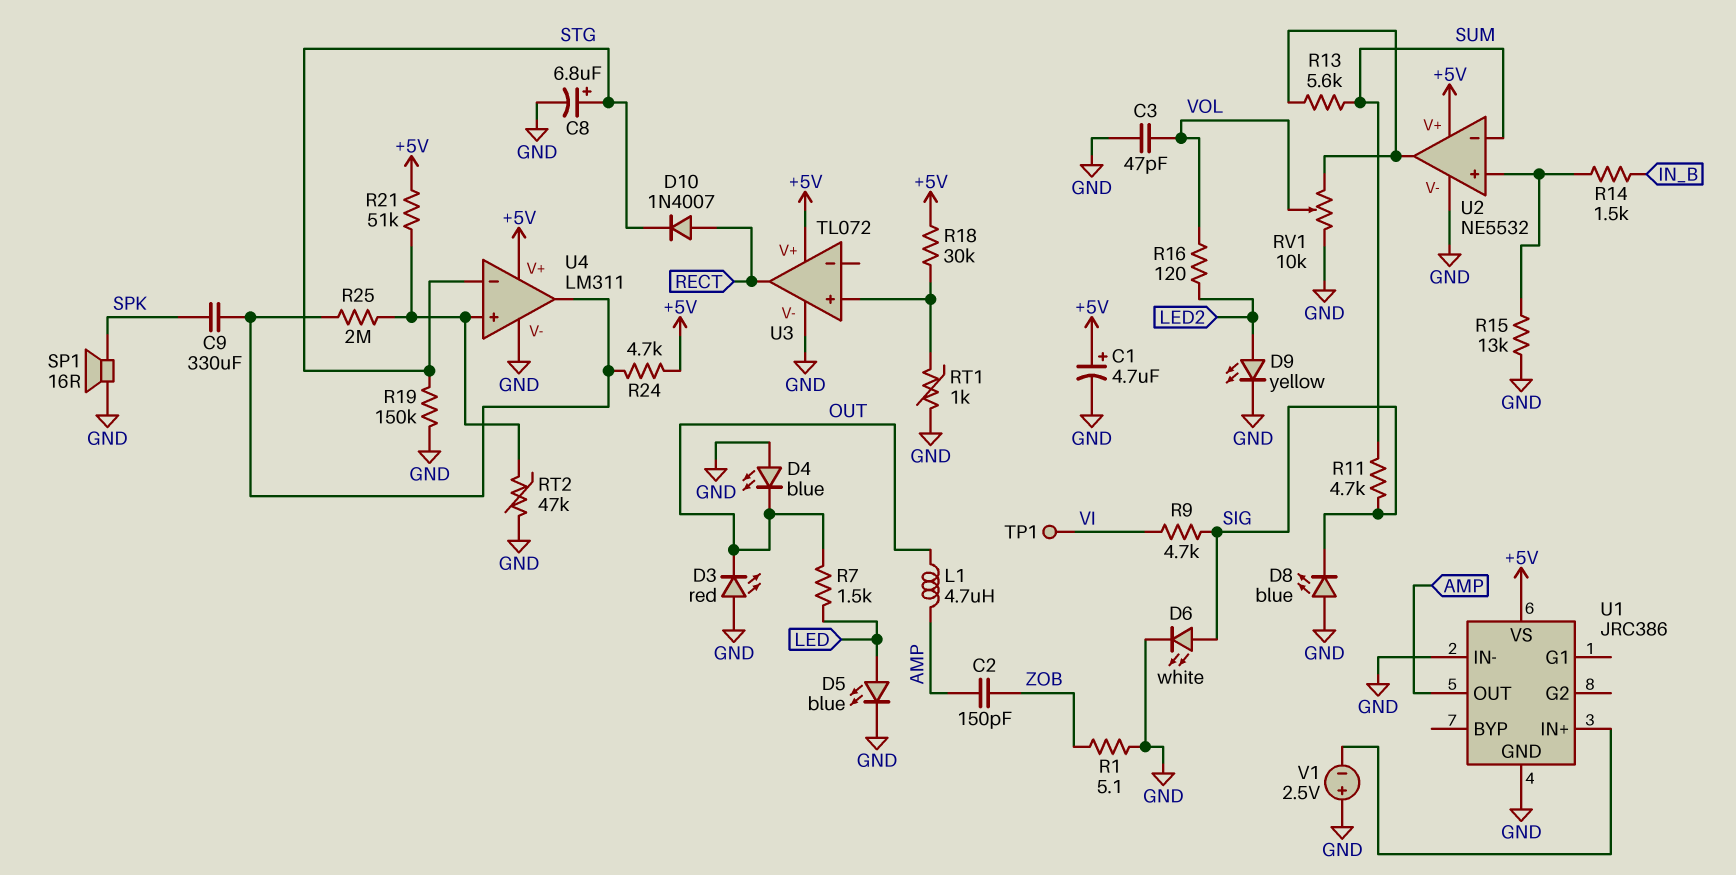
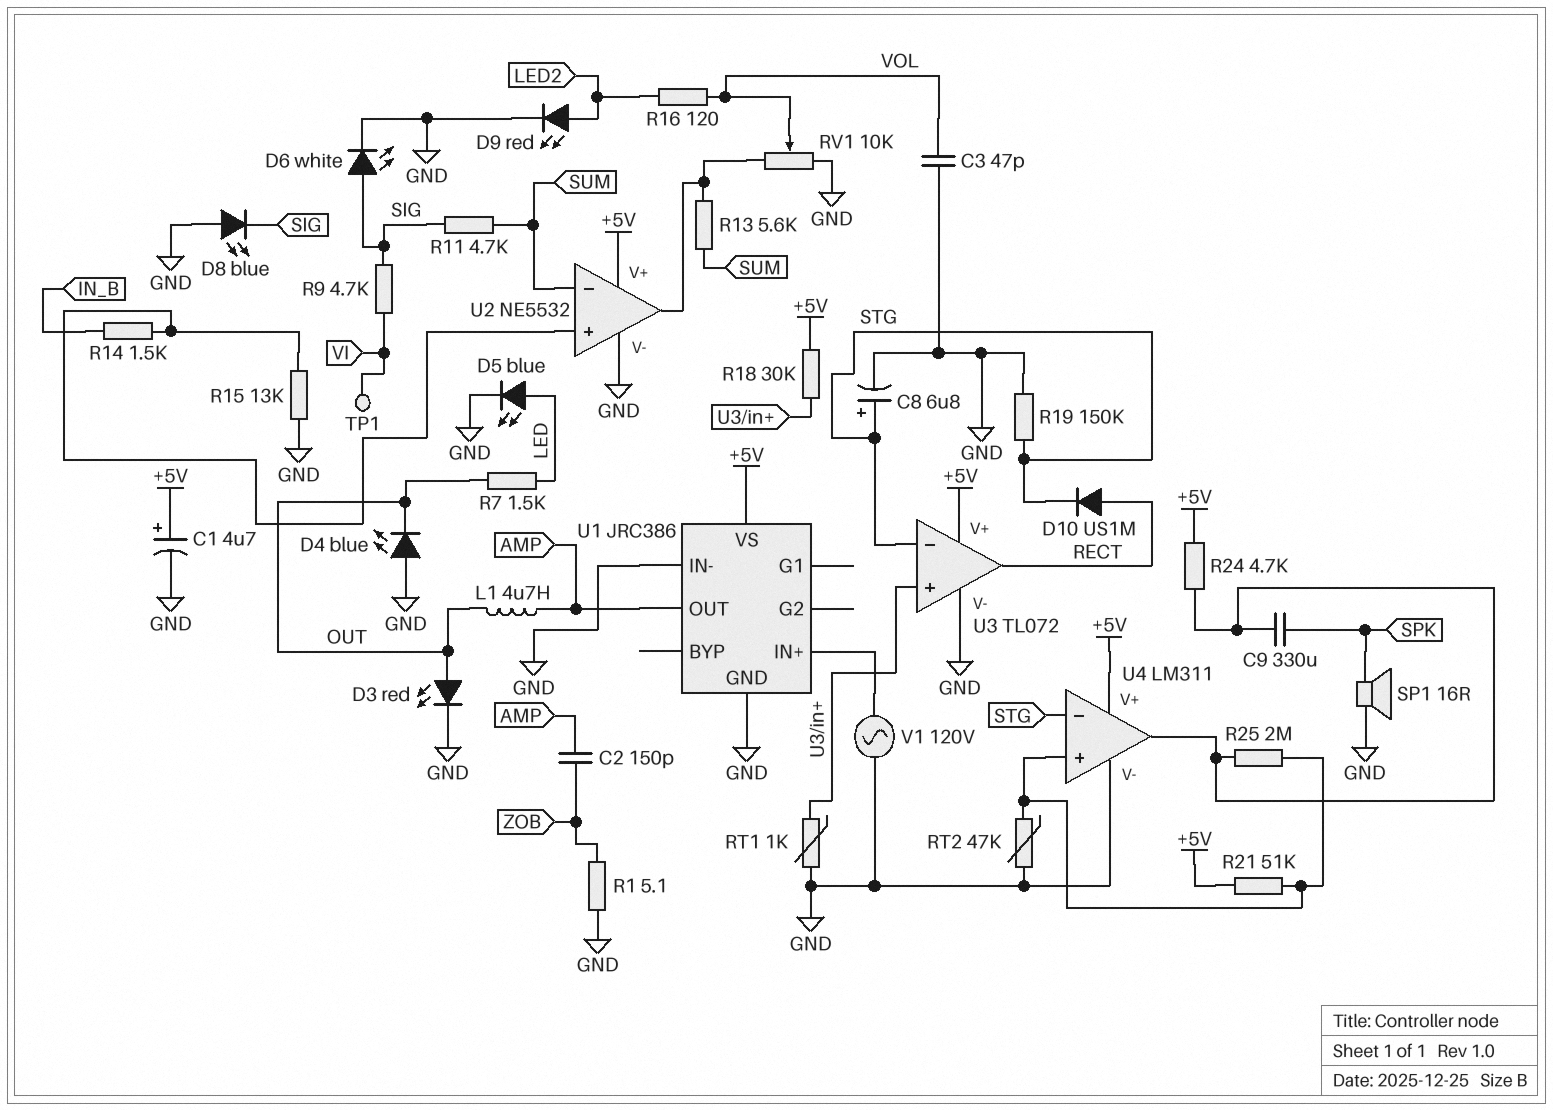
D3: LED red (A GND, K OUT) -> LED red (A OUT, K GND)
D9: LED yellow (A LED2, K GND) -> LED red (A LED2, K GND)
D10: diode 1N4007 (A RECT, K STG) -> diode US1M (A RECT, K STG)
U3 pin in-: none -> STG
V1: 2.5V (plus GND, minus U1/IN+) -> AC 120V (GND, U1/IN+)

